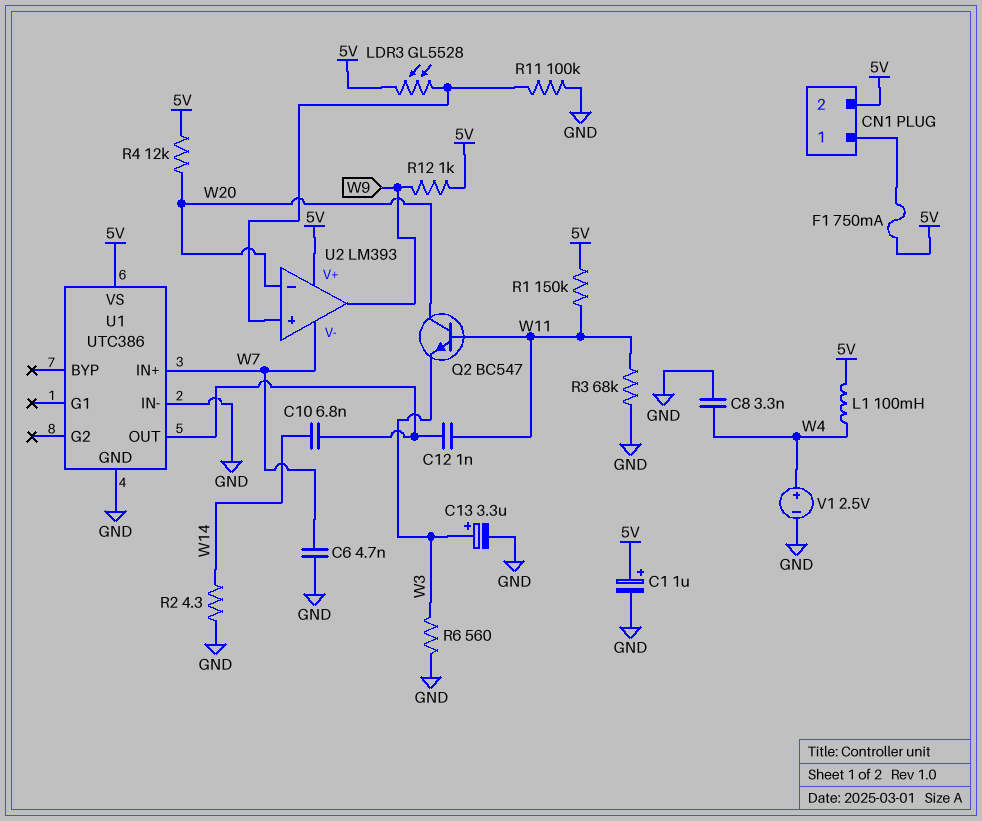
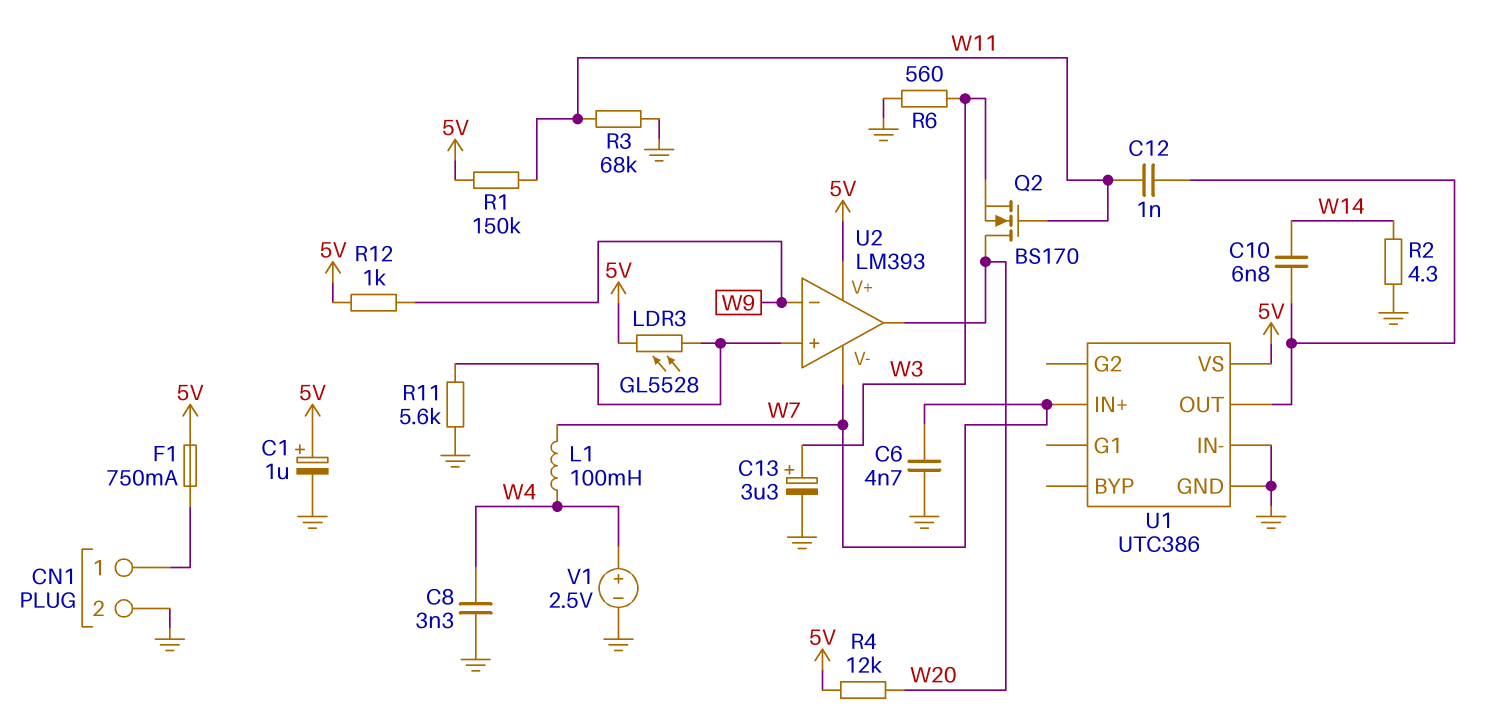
CN1 pin 2: 5V -> GND
L1: 100mH (5V, W4) -> 100mH (W4, W7)
Q2: NPN BC547 (B W11, C W20, E W3) -> NMOS BS170 (G W11, D W20, S W3)
R11: 100k (GND, U2/in+) -> 5.6k (GND, U2/in+)
U2 pin in-: W20 -> W9
U2 pin out: W9 -> W20

